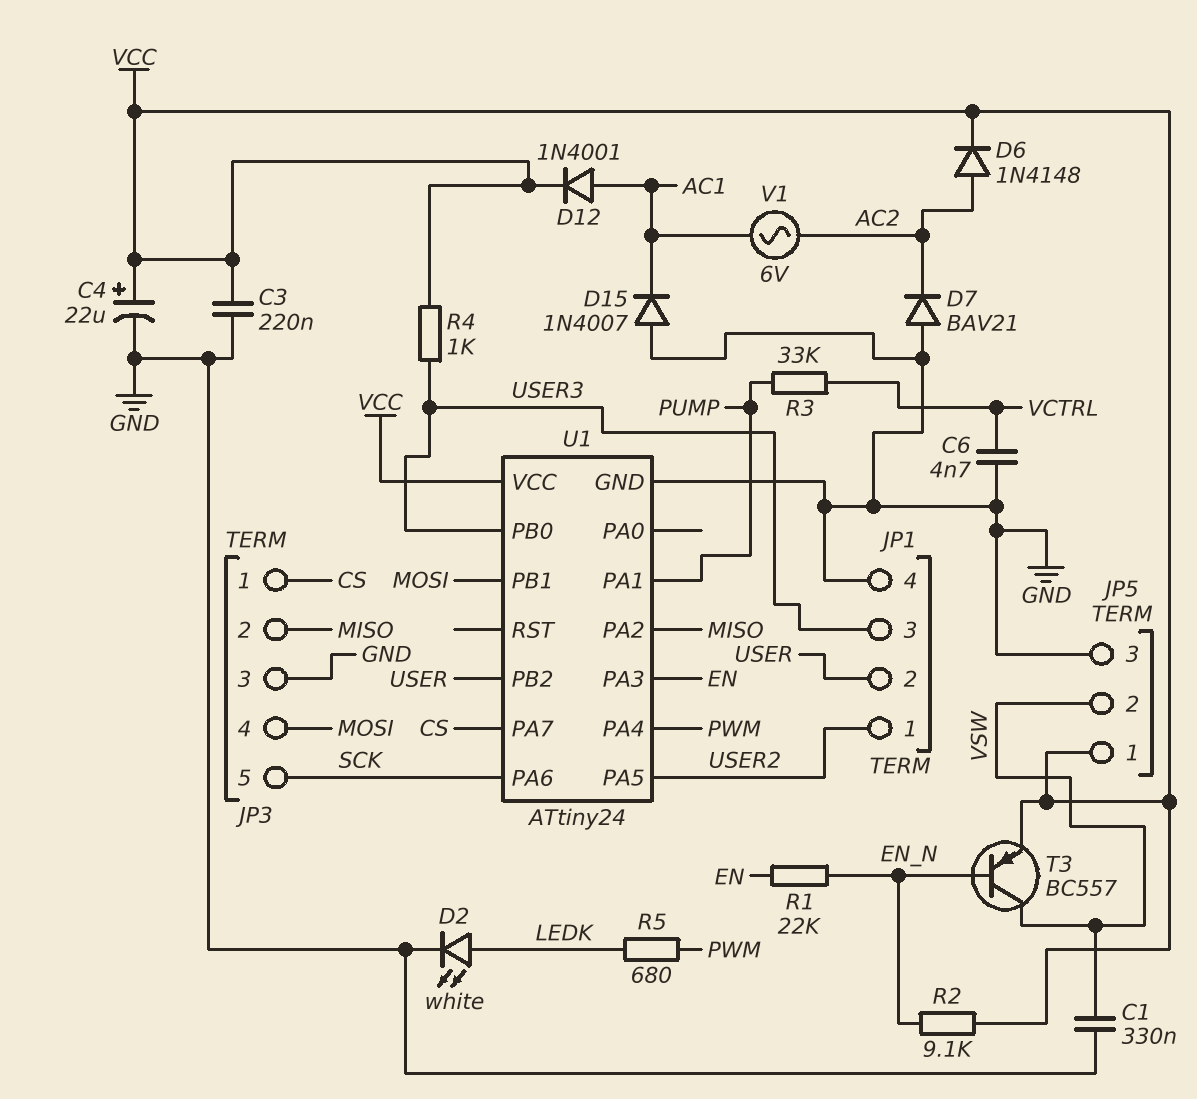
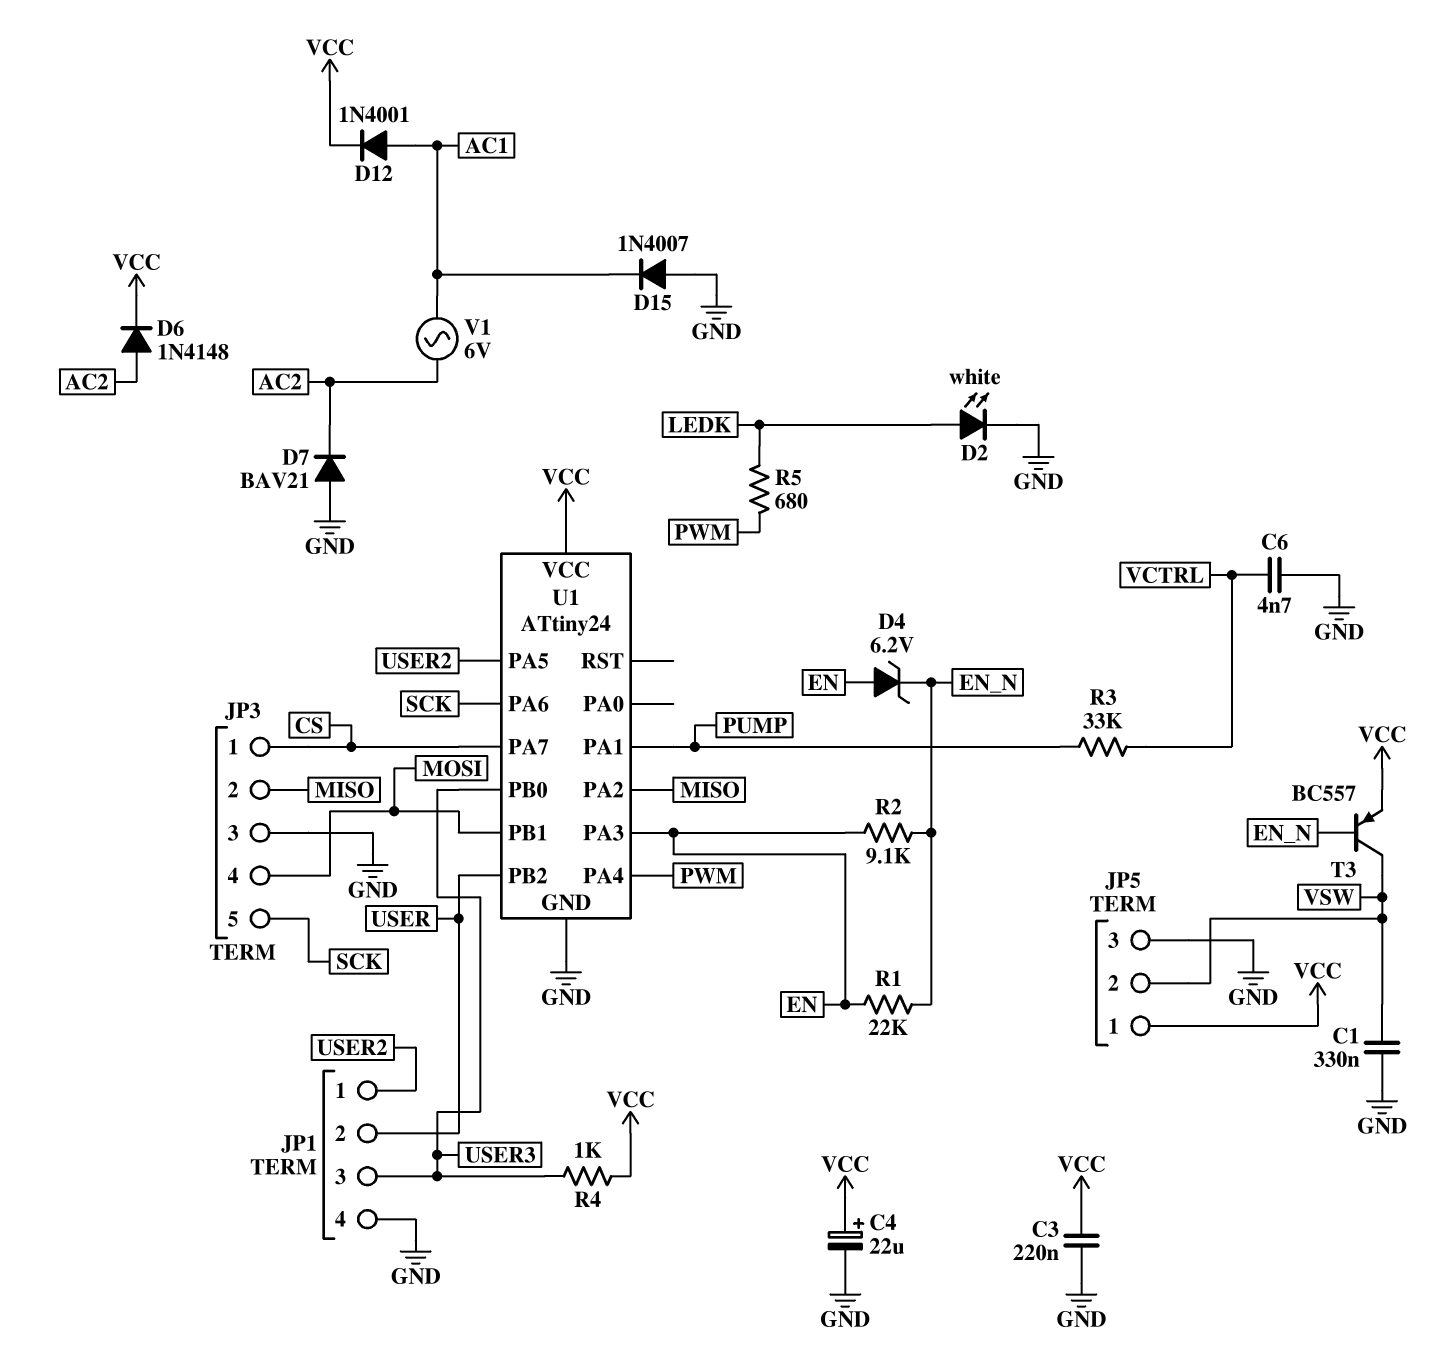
D4: none -> zener 6.2V (A EN, K EN_N)
R2: 9.1k (EN_N, VCC) -> 9.1k (EN, EN_N)

